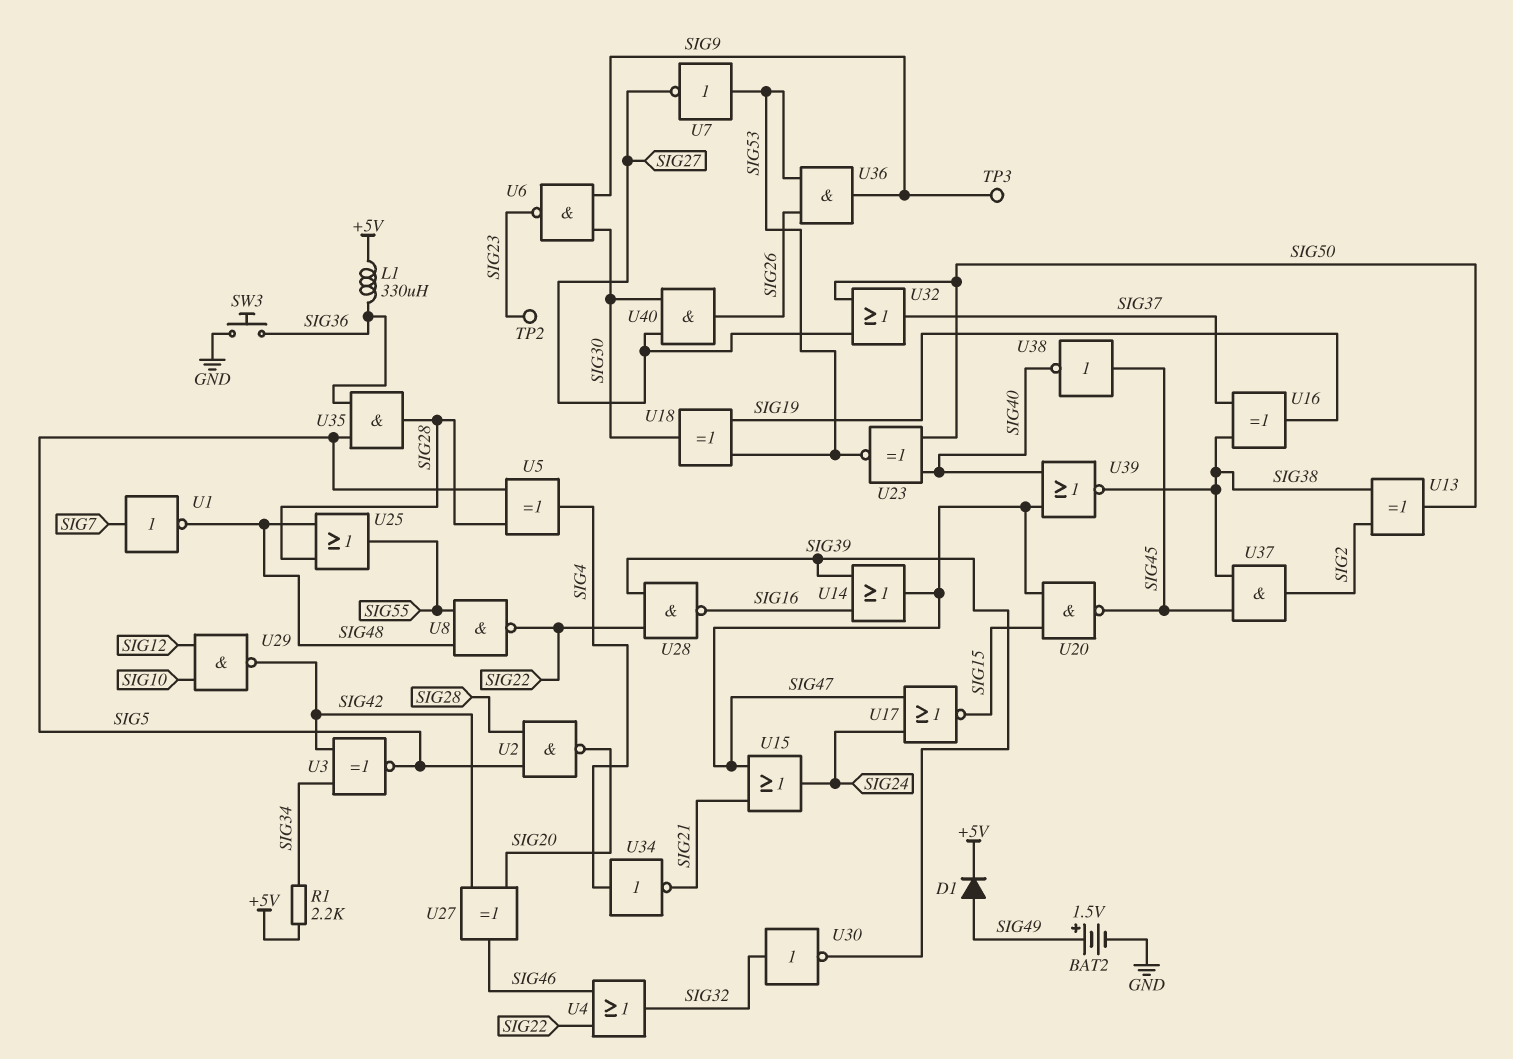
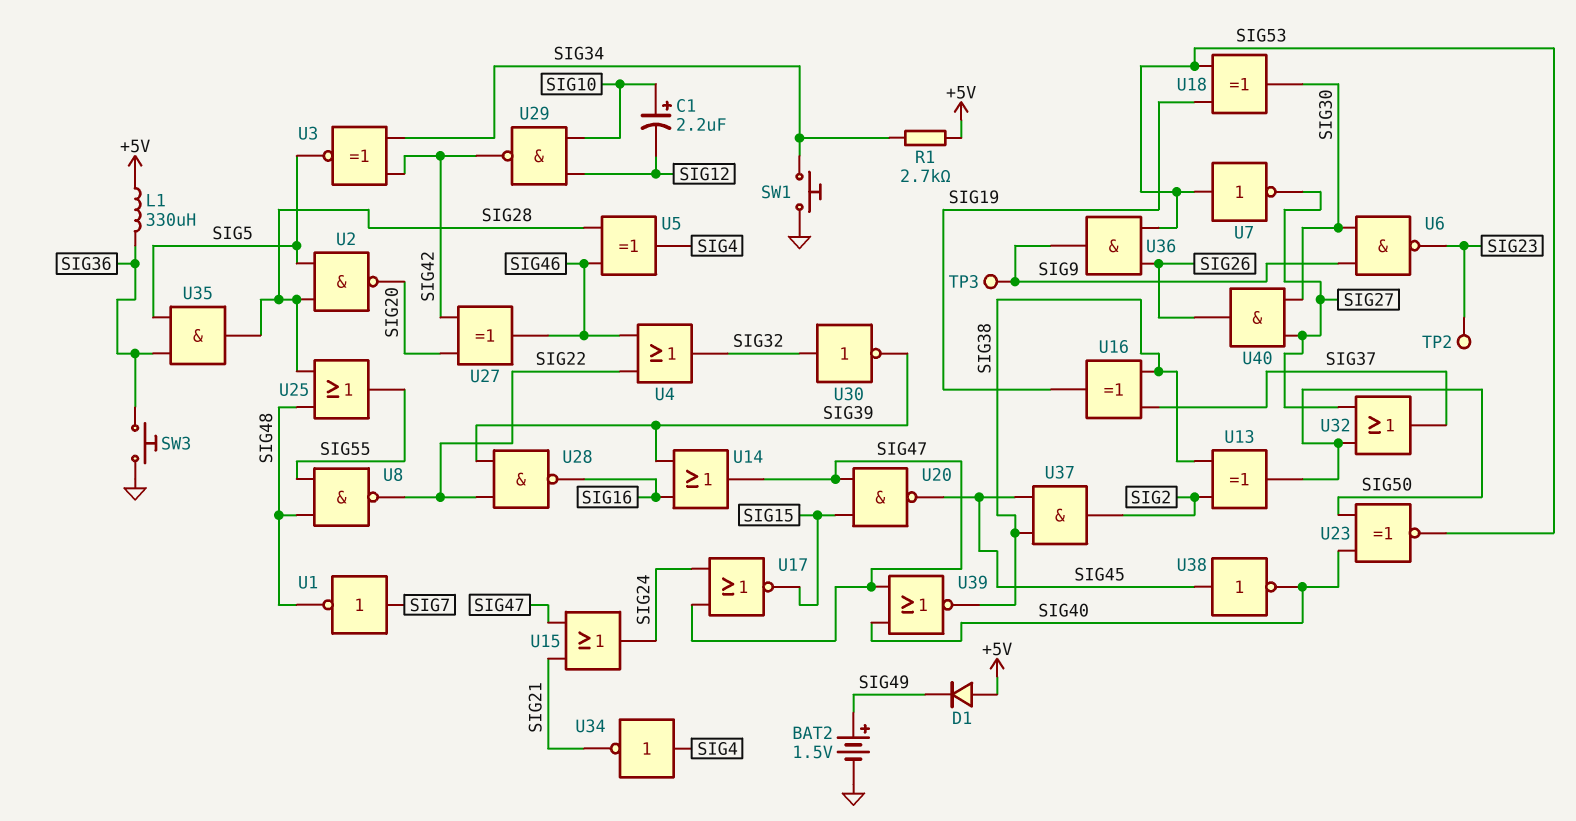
C1: none -> 2.2uF (plus SIG10, minus SIG12)
D1: diode (A SIG49, K +5V) -> diode (A +5V, K SIG49)
R1: 2.2k (+5V, SIG34) -> 2.7k (+5V, SIG34)
SW1: none -> button (GND, SIG34)
U5: XOR (in SIG5, in SIG28, out SIG4) -> XOR (in SIG28, in SIG46, out SIG4)

